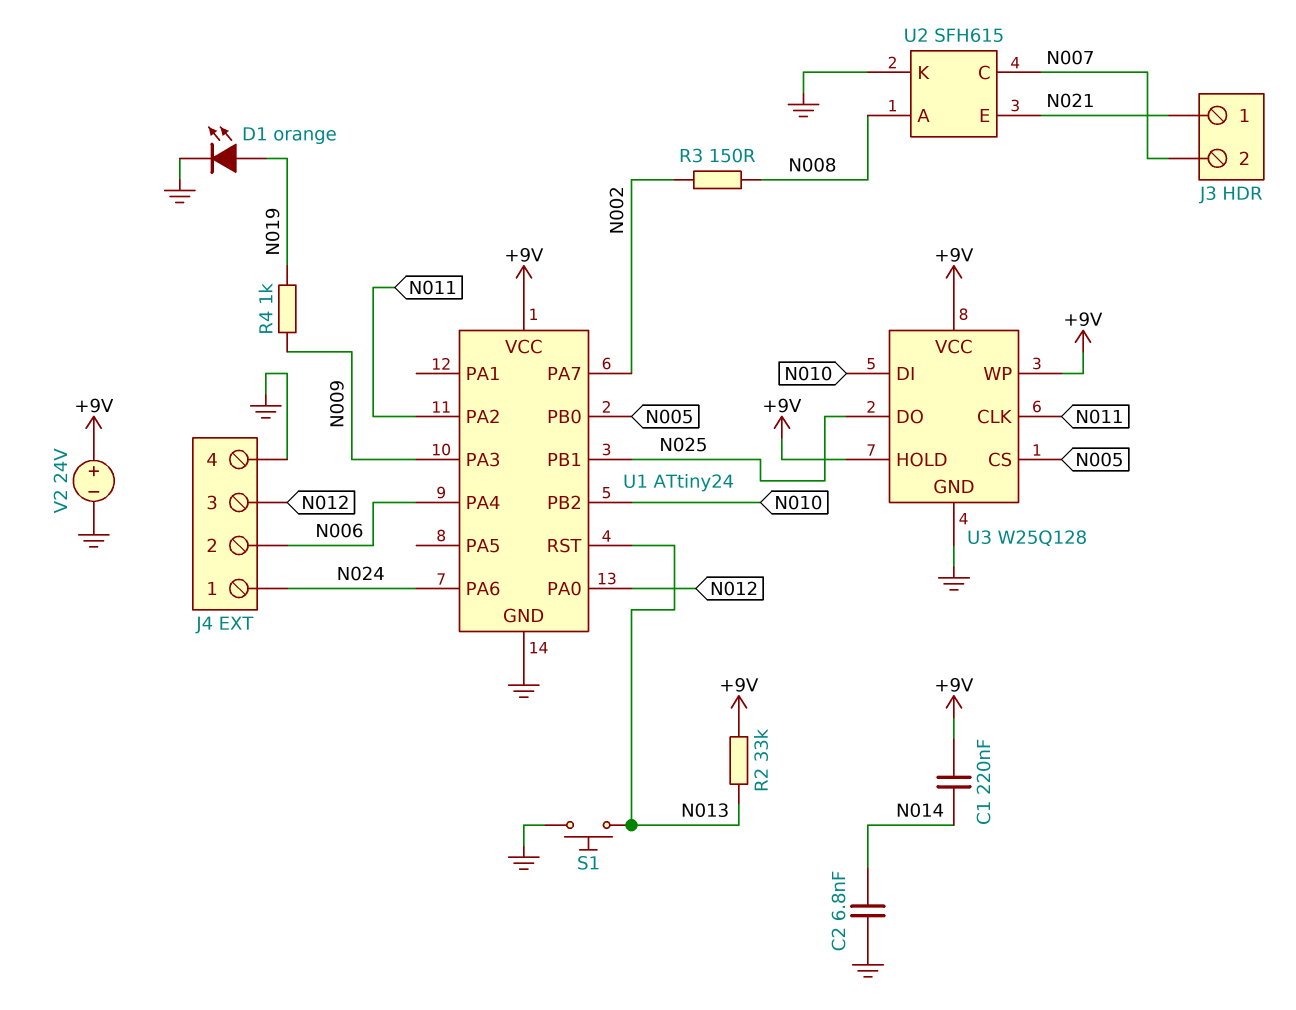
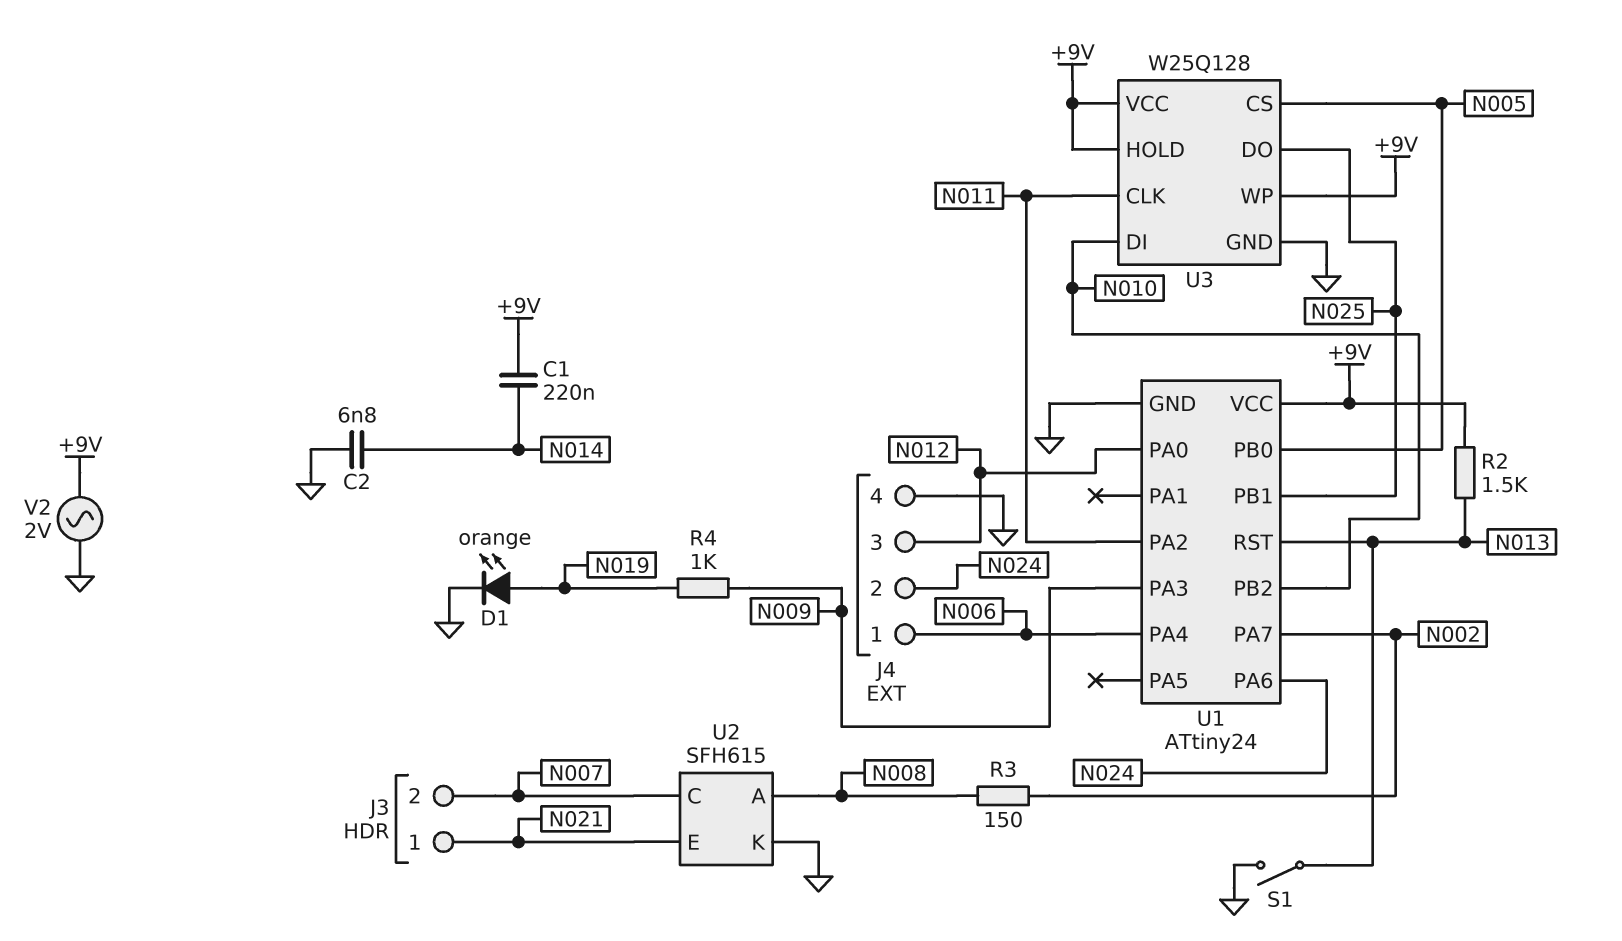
J4 pin 1: N024 -> N006
J4 pin 2: N006 -> N024
R2: 33k (+9V, N013) -> 1.5k (+9V, N013)
S1: button (GND, N013) -> switch (GND, N013)
V2: 24V (plus +9V, minus GND) -> AC 2V (+9V, GND)

